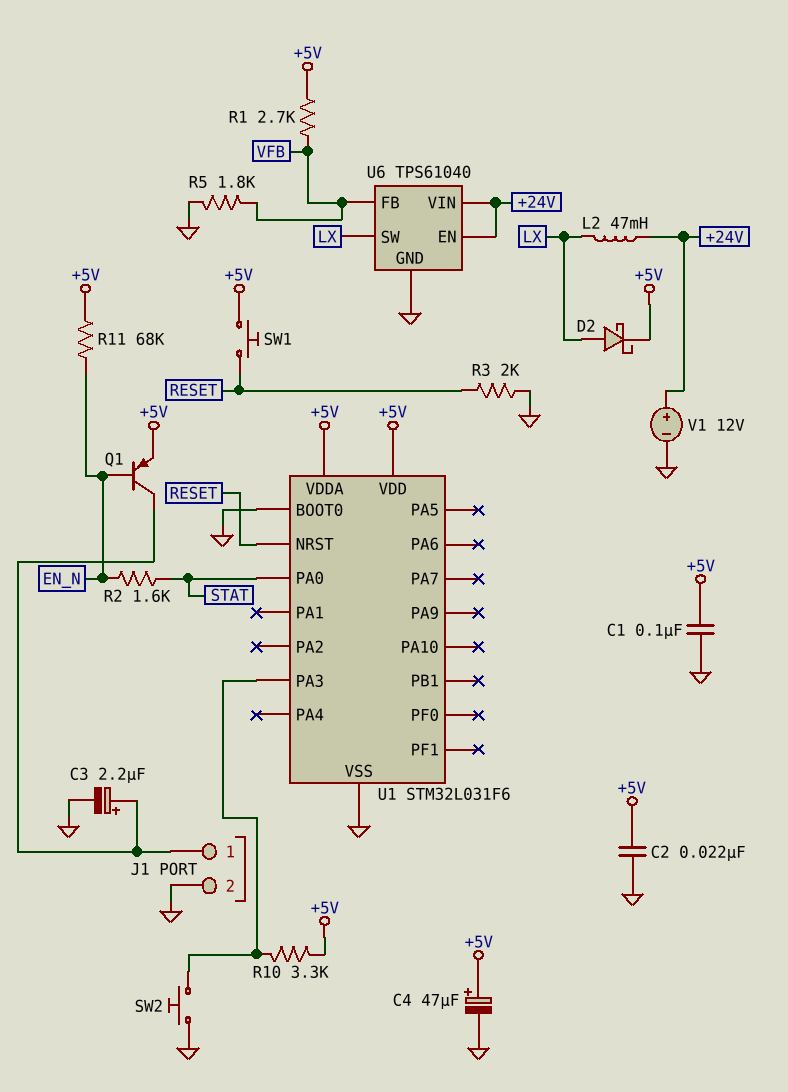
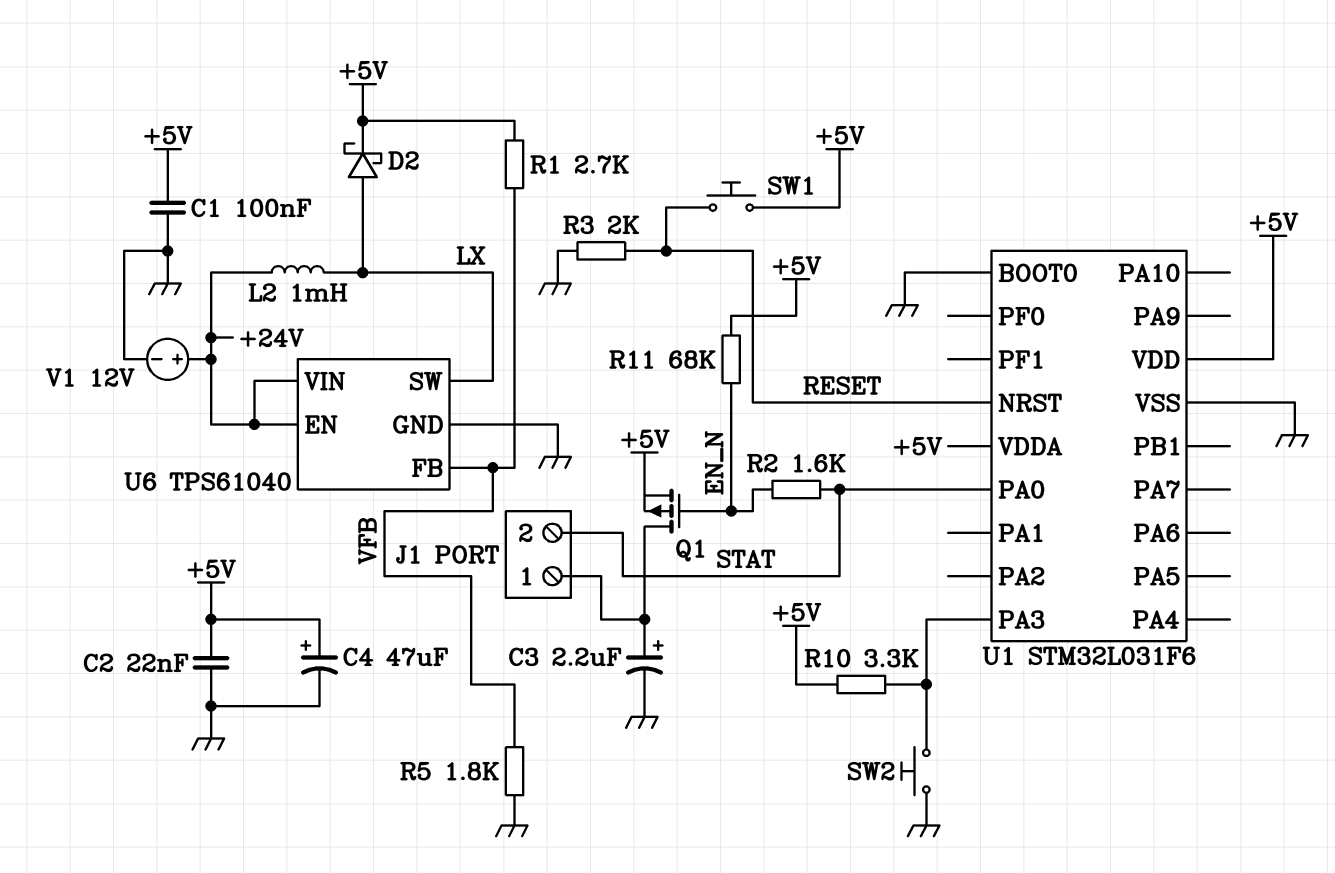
J1 pin 2: GND -> STAT
L2: 47mH (+24V, LX) -> 1mH (+24V, LX)
Q1: PNP (B EN_N, C J1/1, E +5V) -> PMOS (G EN_N, D J1/1, S +5V)

